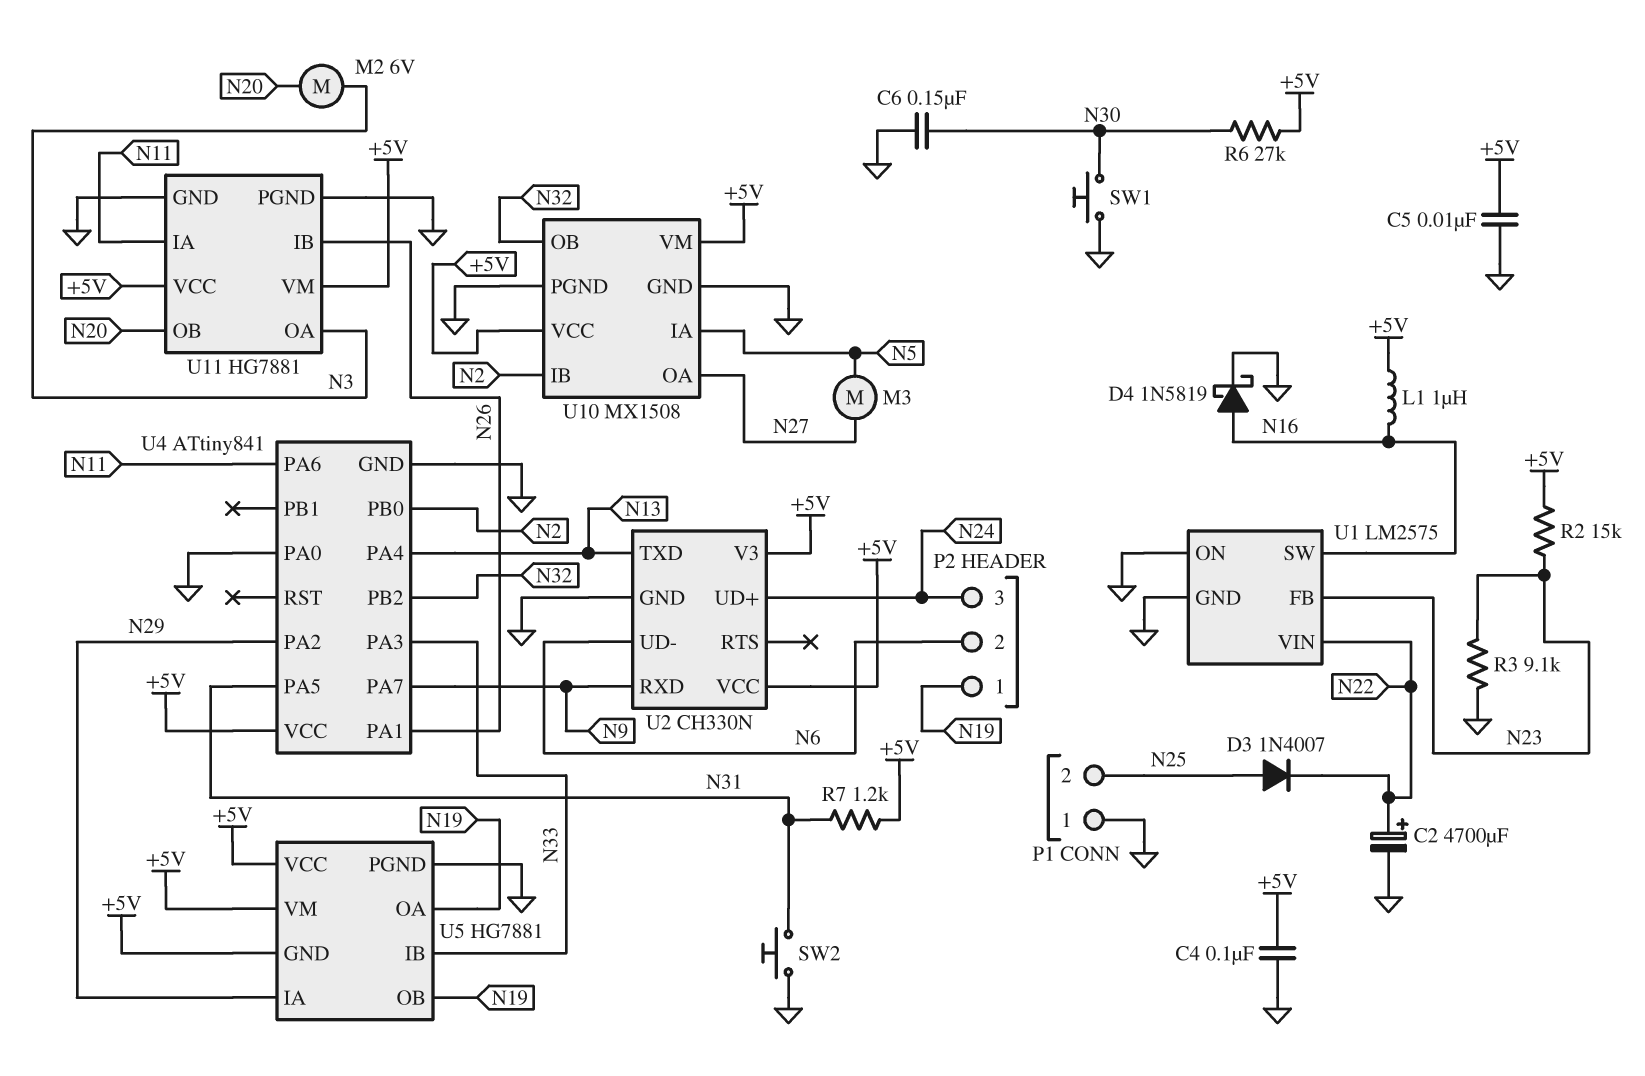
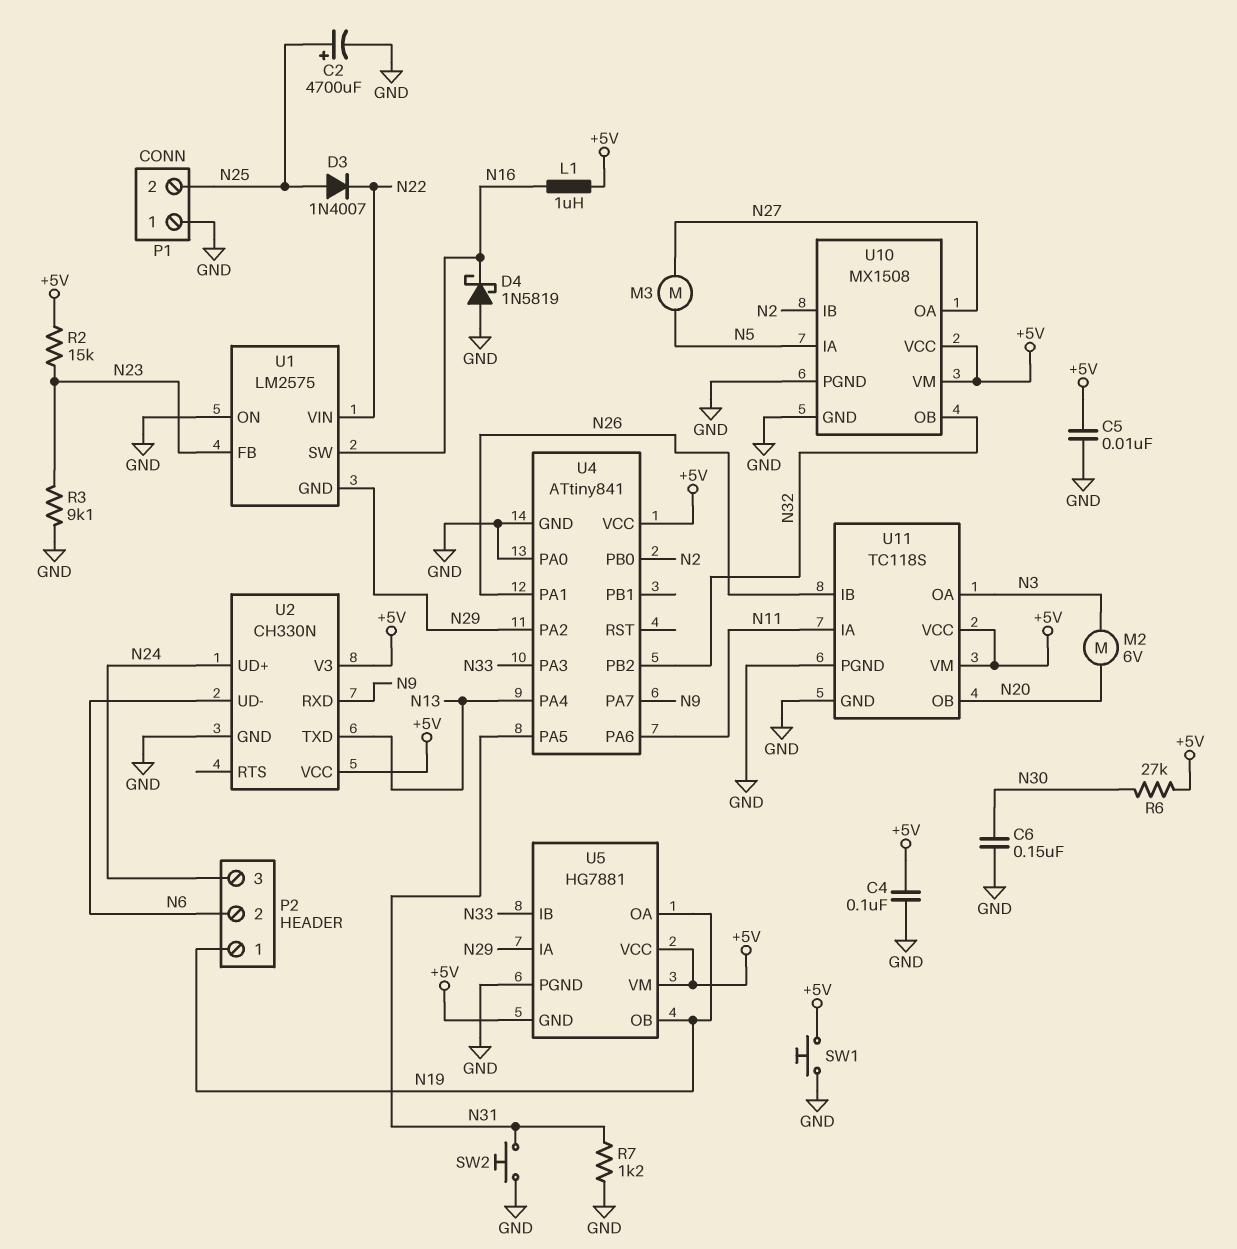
C2: 4700uF (plus N22, minus GND) -> 4700uF (plus N25, minus GND)
D4: schottky 1N5819 (A N16, K GND) -> schottky 1N5819 (A GND, K N16)
R7: 1.2k (+5V, N31) -> 1.2k (GND, N31)
SW1: button (GND, N30) -> button (+5V, GND)
U1 pin GND: GND -> N29
U11: HG7881 -> TC118S

